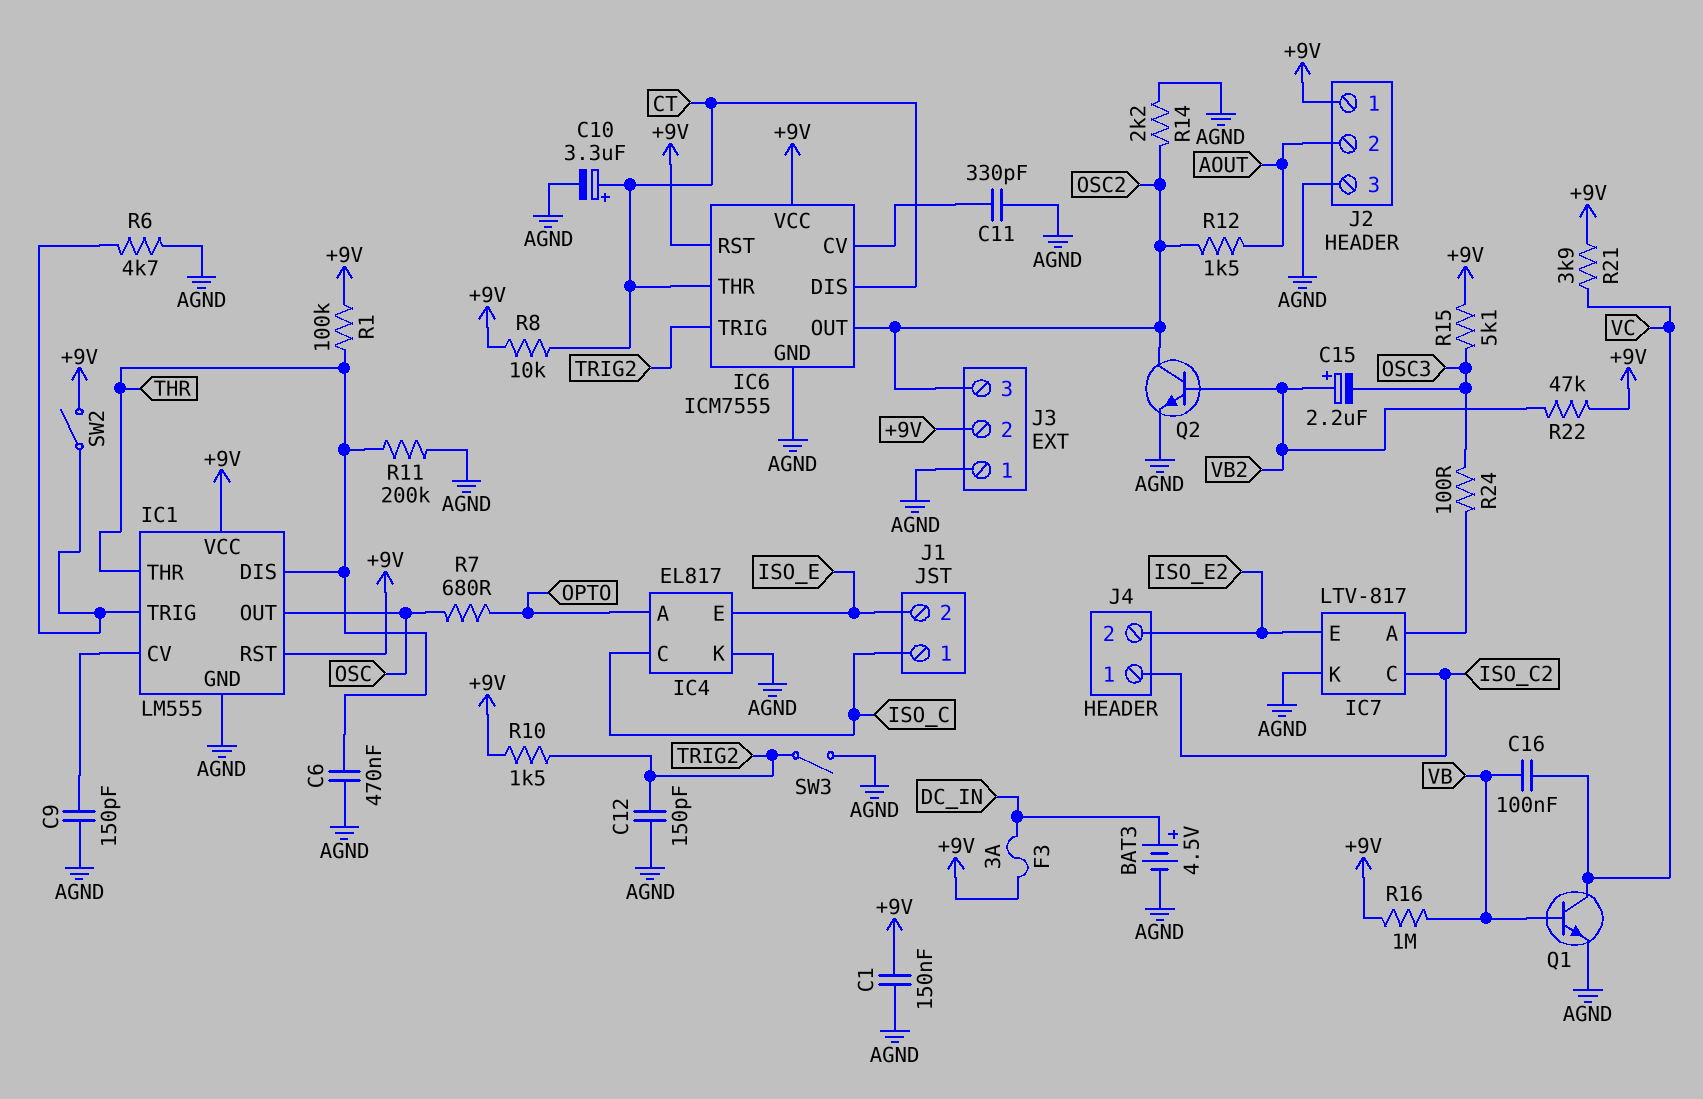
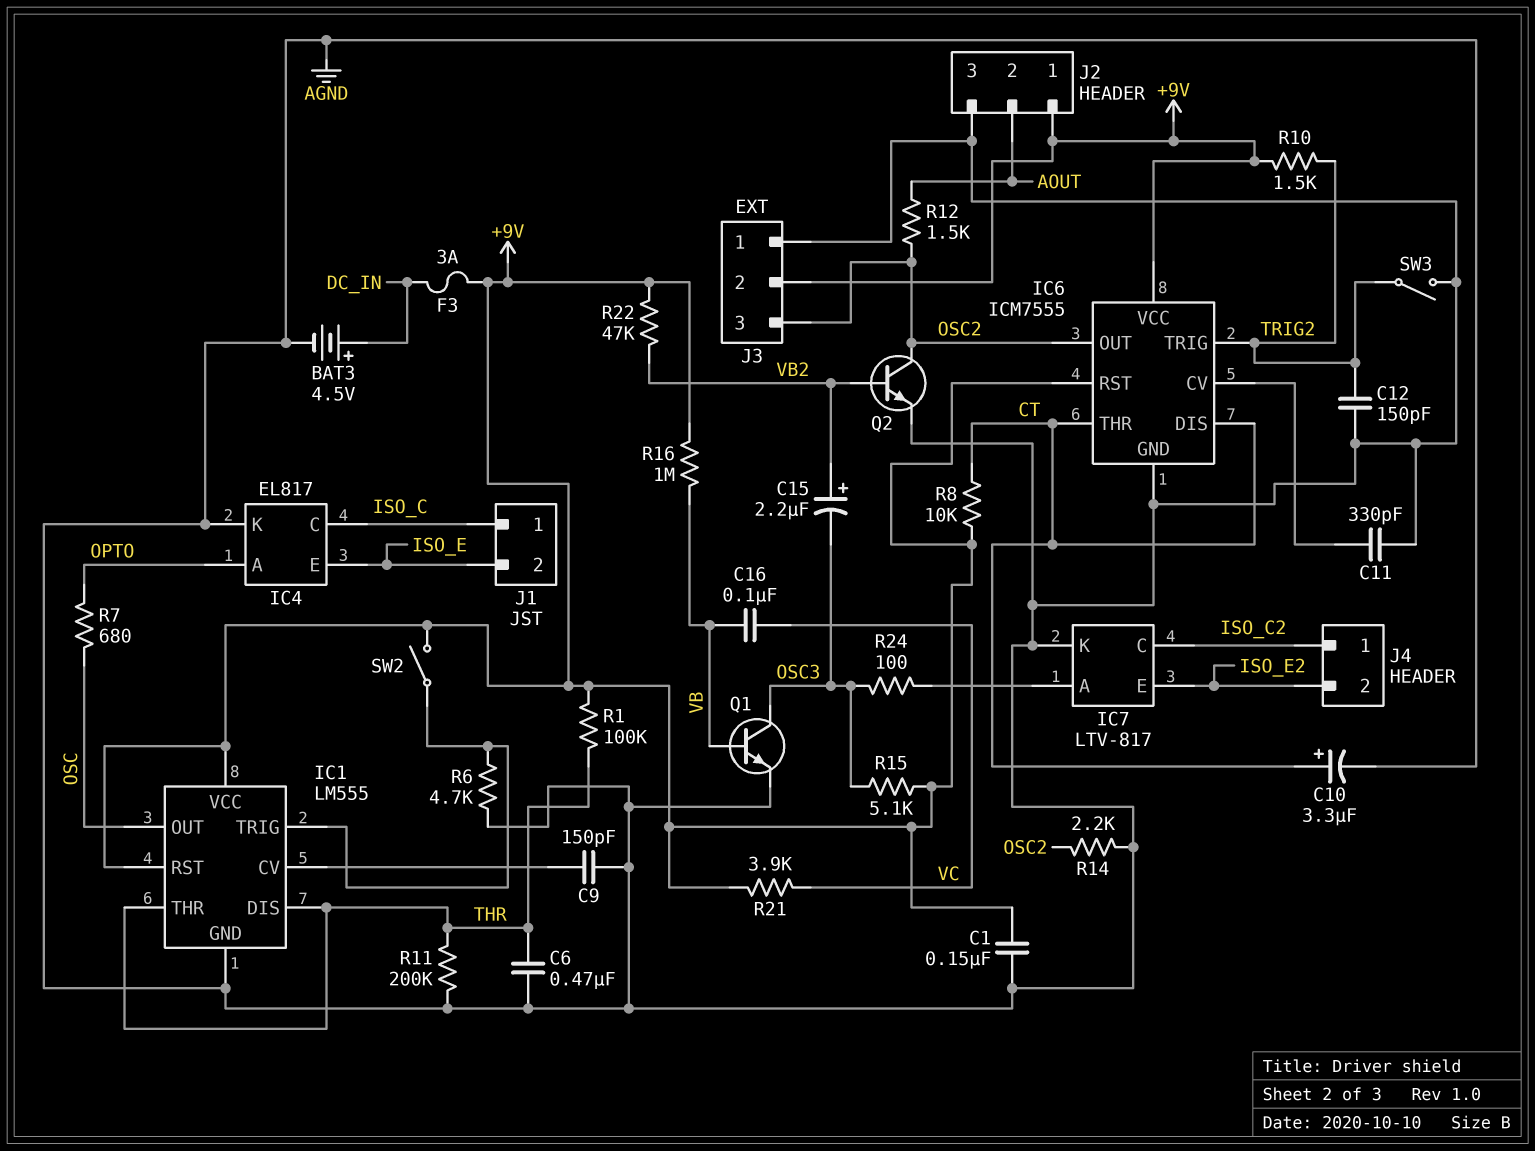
Q1: NPN (B VB, C VC, E AGND) -> NPN (B VB, C OSC3, E AGND)

